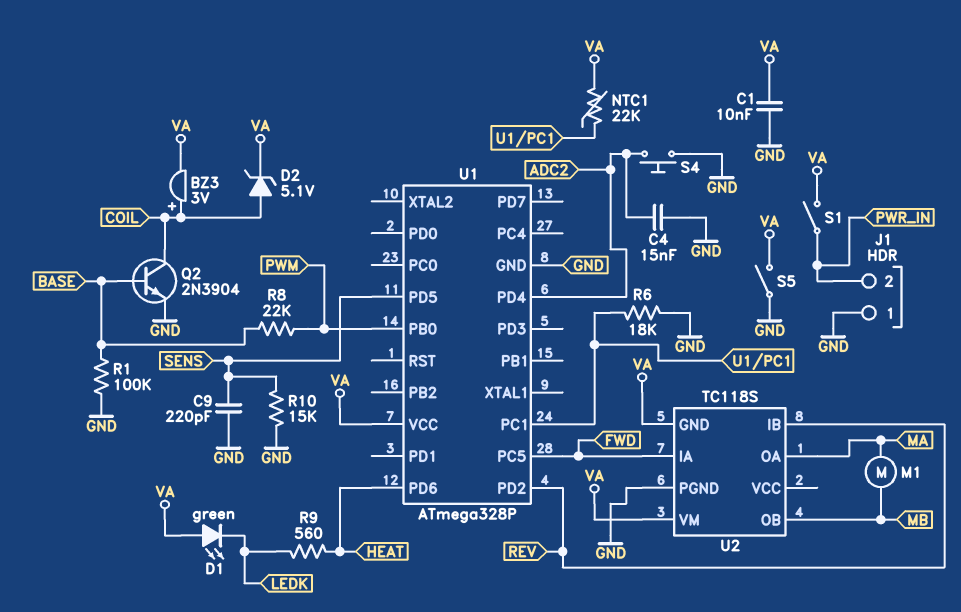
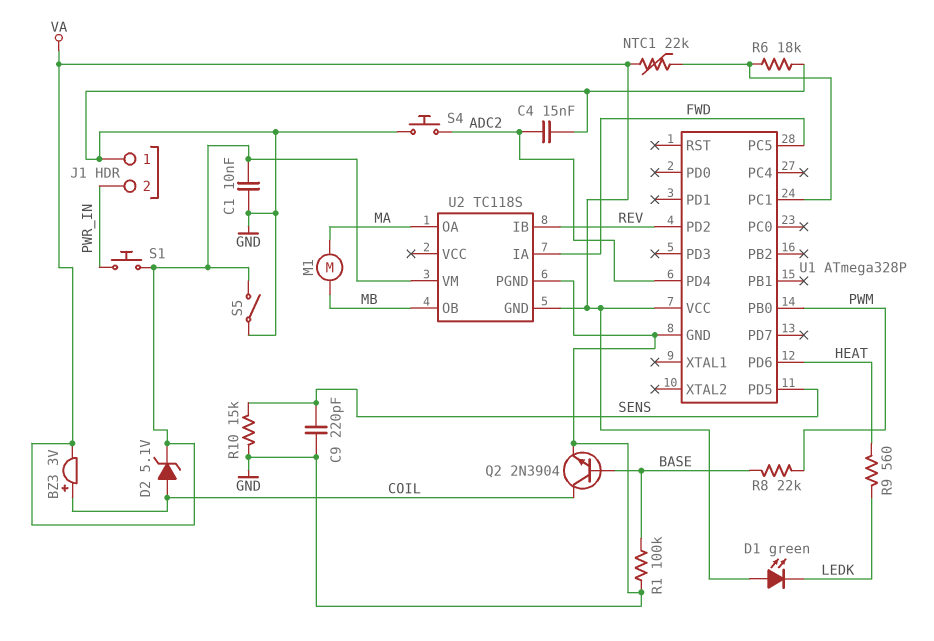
S1: switch (PWR_IN, VA) -> button (PWR_IN, VA)

